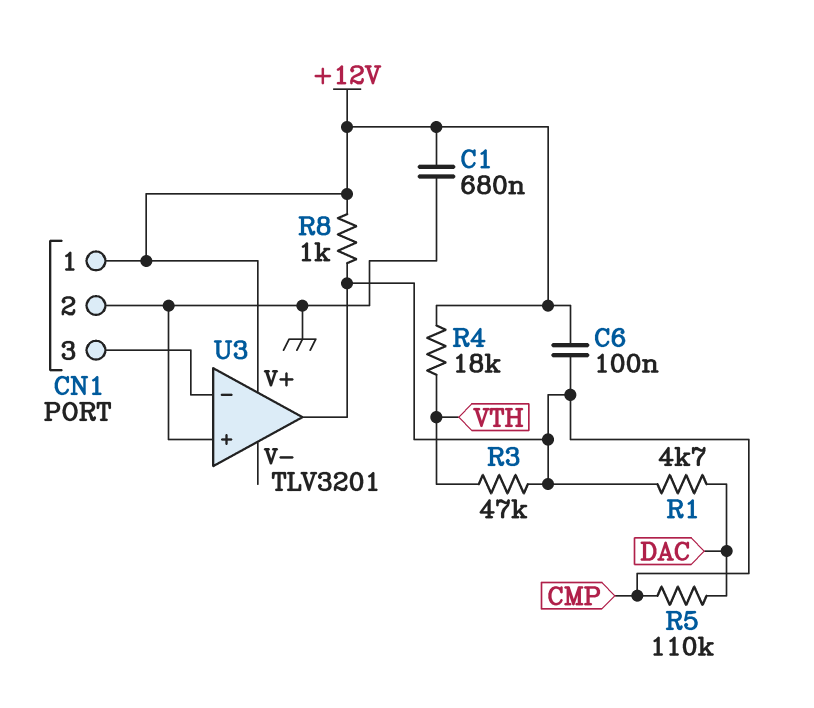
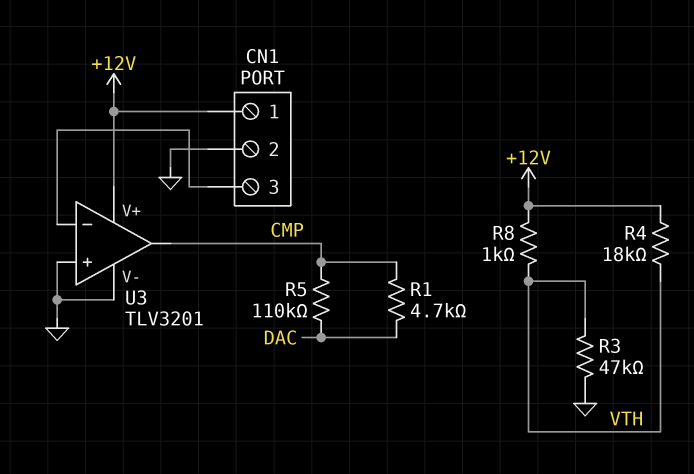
C1: 680nF (+12V, GND) -> none
C6: 100nF (+12V, CMP) -> none
R3: 47k (CMP, VTH) -> 47k (GND, VTH)
R8: 1k (+12V, CMP) -> 1k (+12V, VTH)
U3 pin V-: none -> GND

